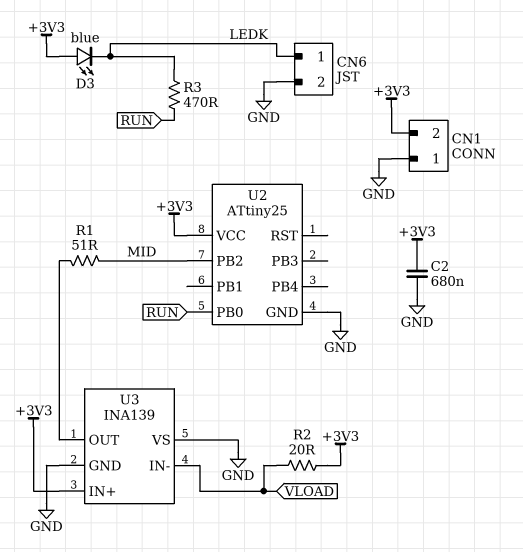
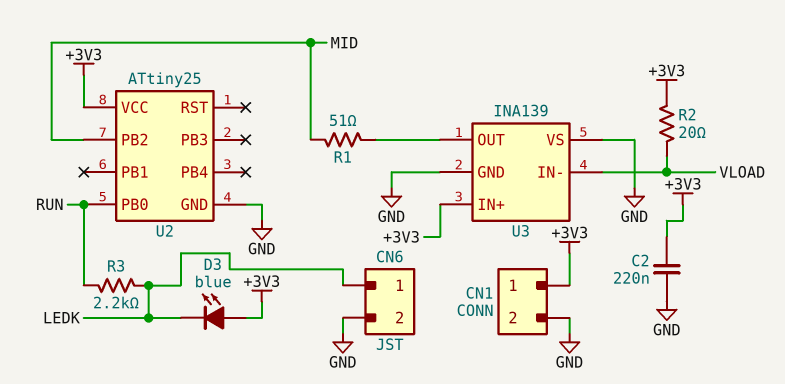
C2: 680nF (+3V3, GND) -> 220nF (+3V3, GND)
CN1 pin 1: GND -> +3V3
CN1 pin 2: +3V3 -> GND
R3: 470 (LEDK, RUN) -> 2.2k (LEDK, RUN)

